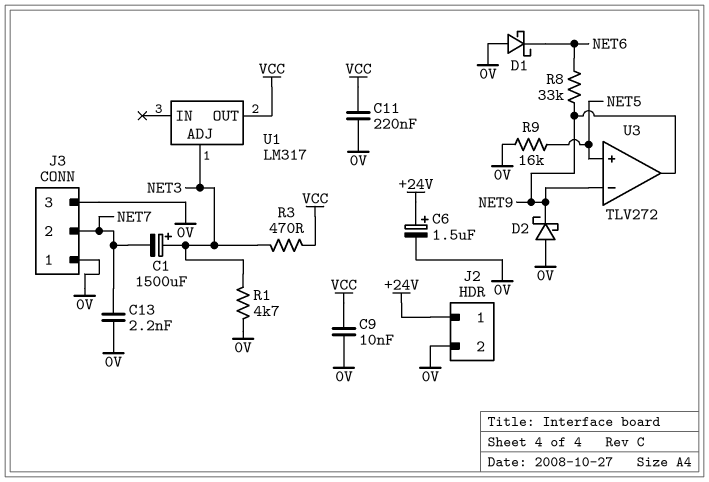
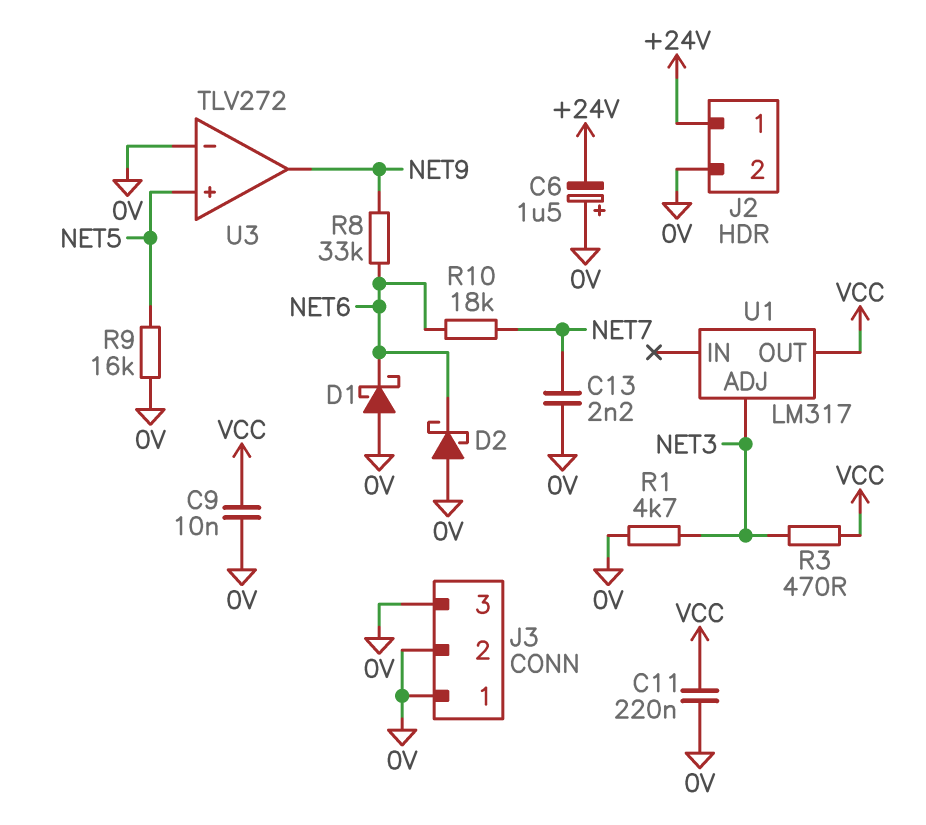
C1: 1500uF (plus NET3, minus NET7) -> none
C6: 1.5uF (plus +24V, minus 0V) -> 1.5uF (plus 0V, minus +24V)
D2: schottky (A 0V, K NET9) -> schottky (A 0V, K NET6)
J3 pin 2: NET7 -> 0V
R10: none -> 18k (NET6, NET7)
U3 pin in-: NET9 -> 0V

